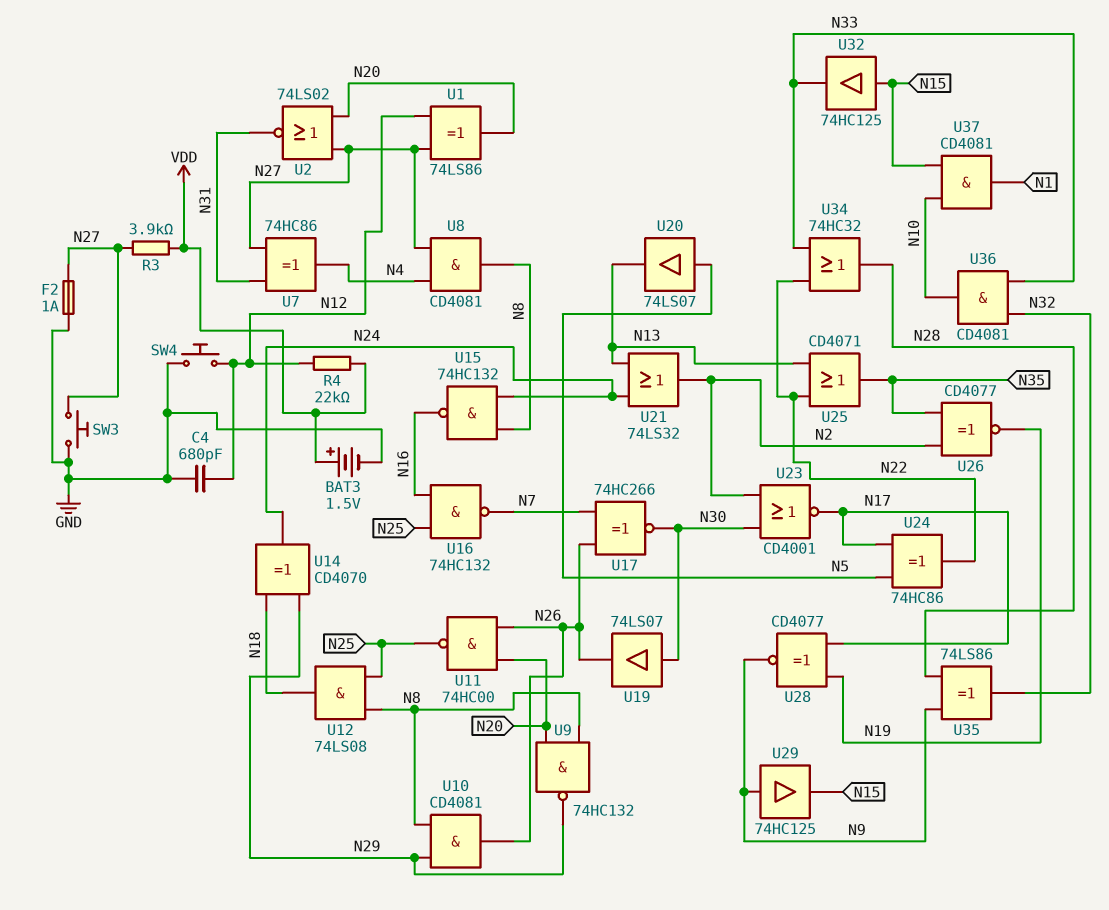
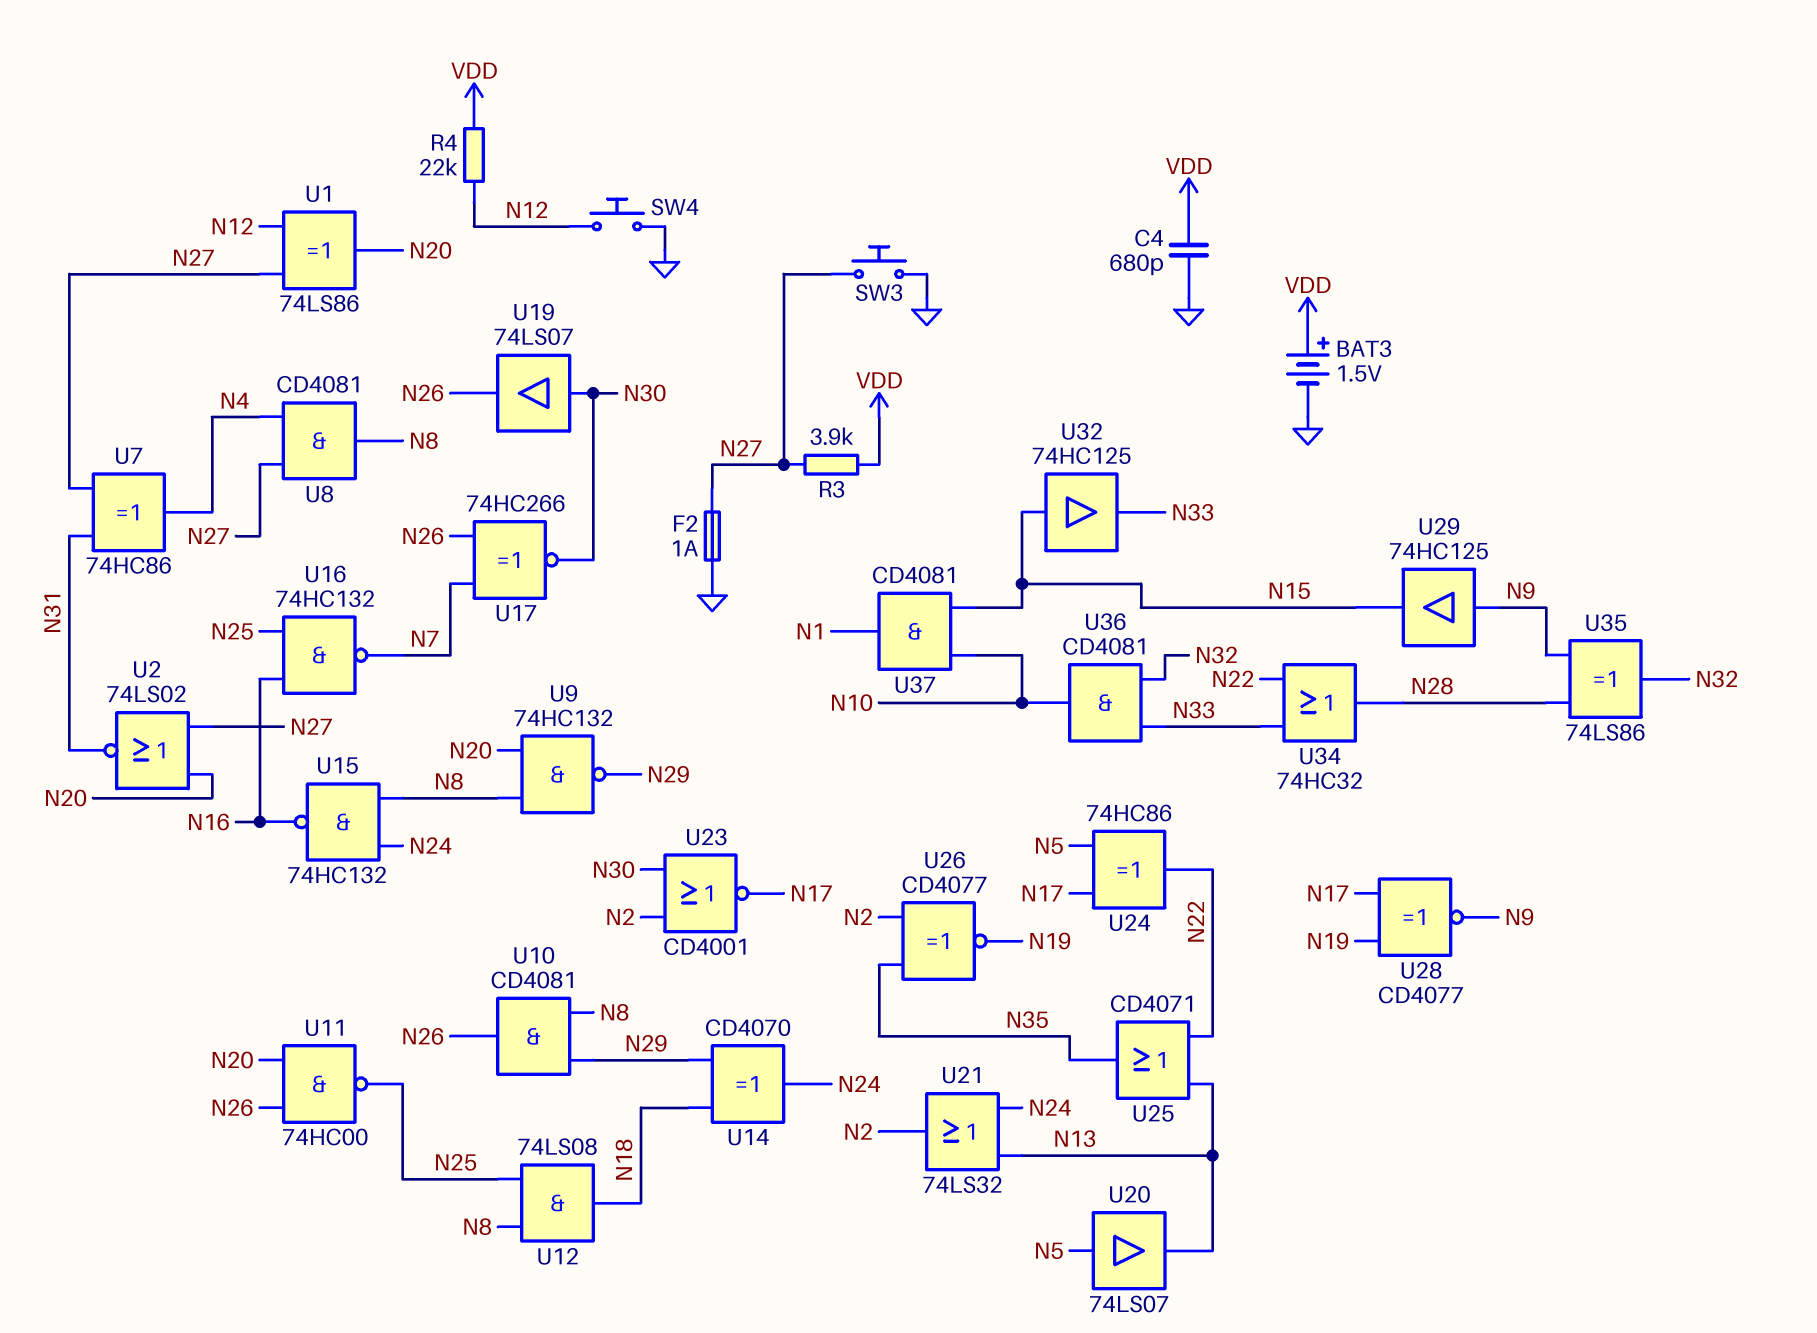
C4: 680pF (GND, N12) -> 680pF (GND, VDD)

